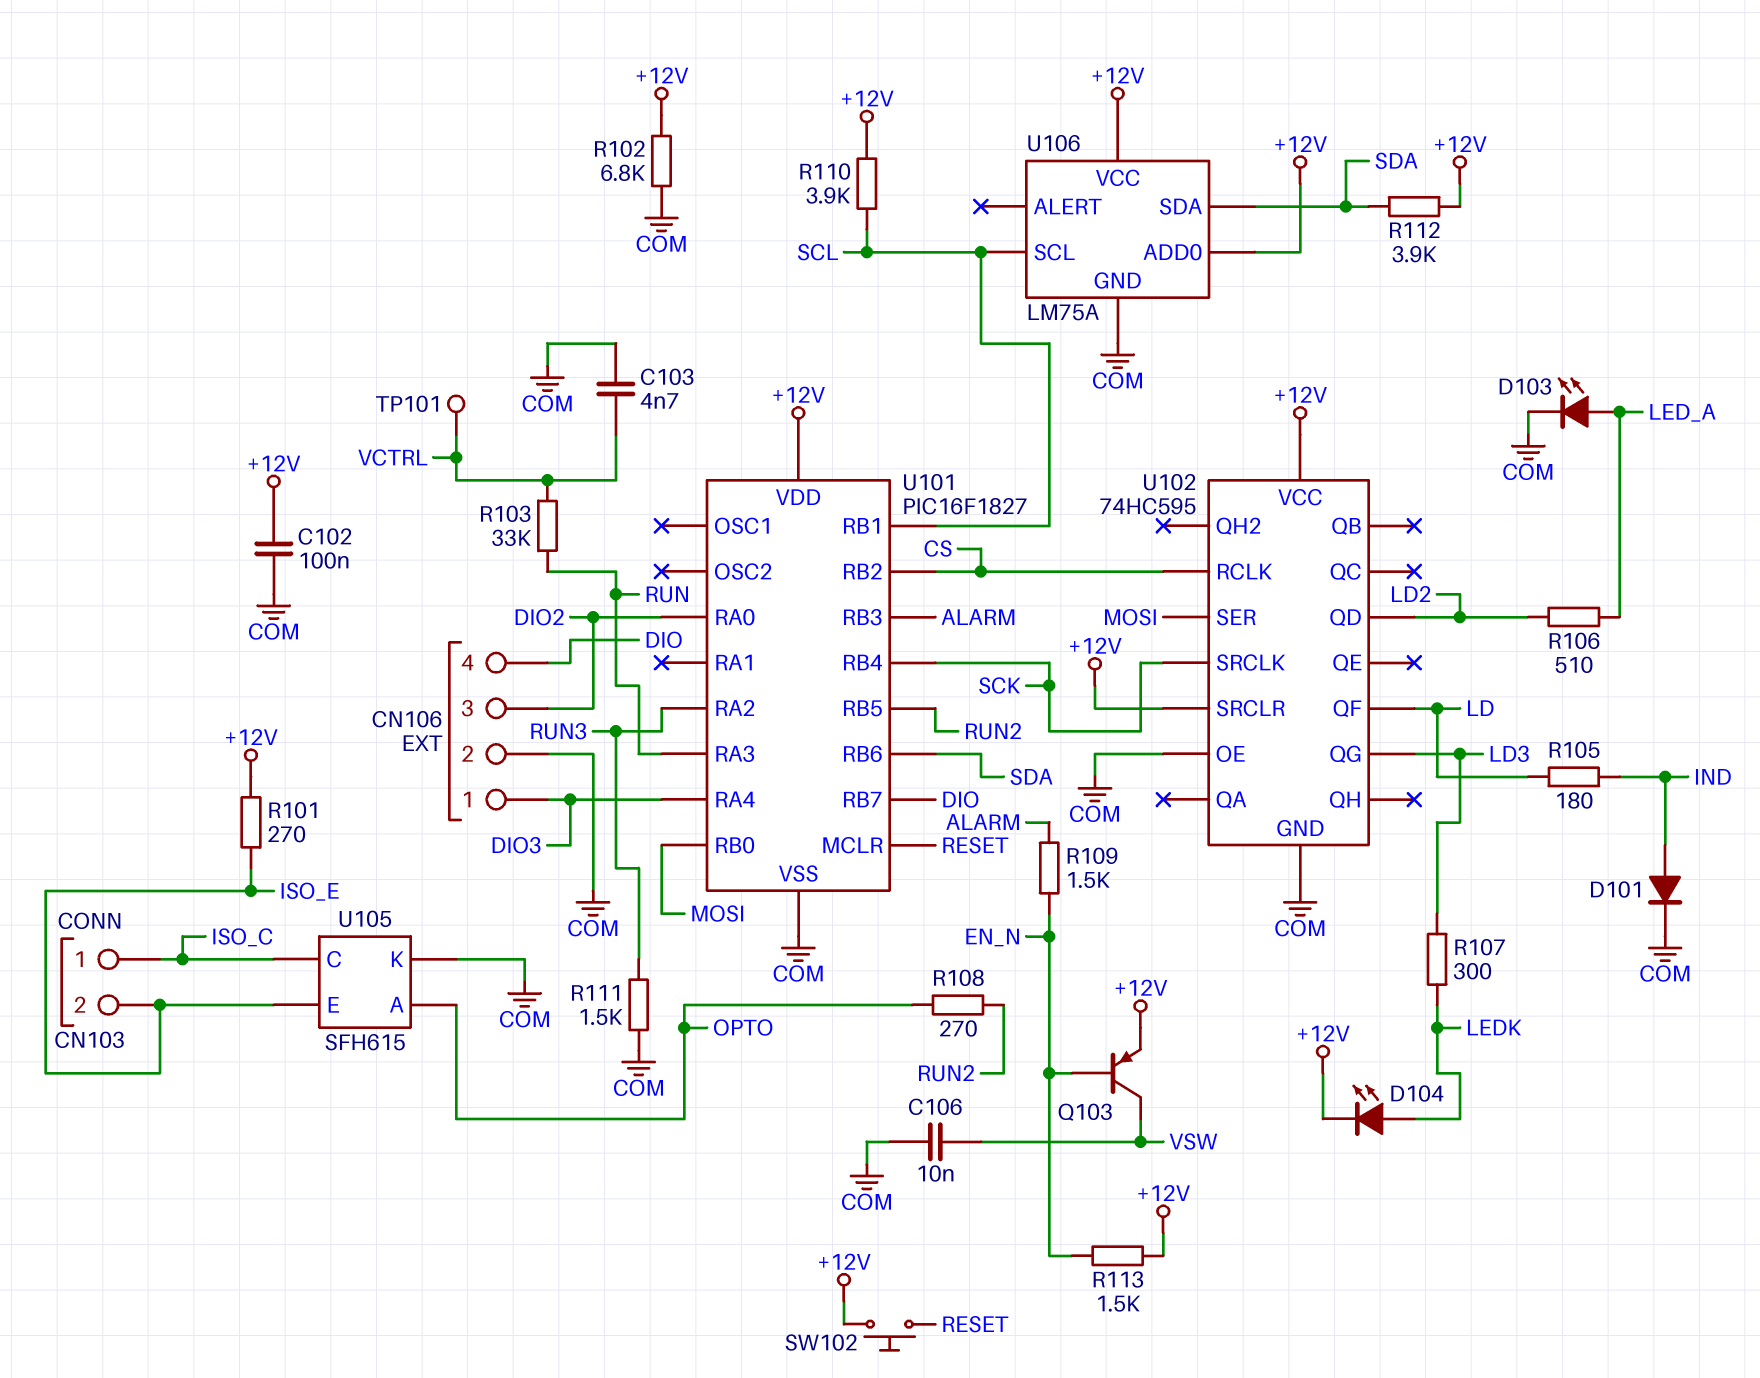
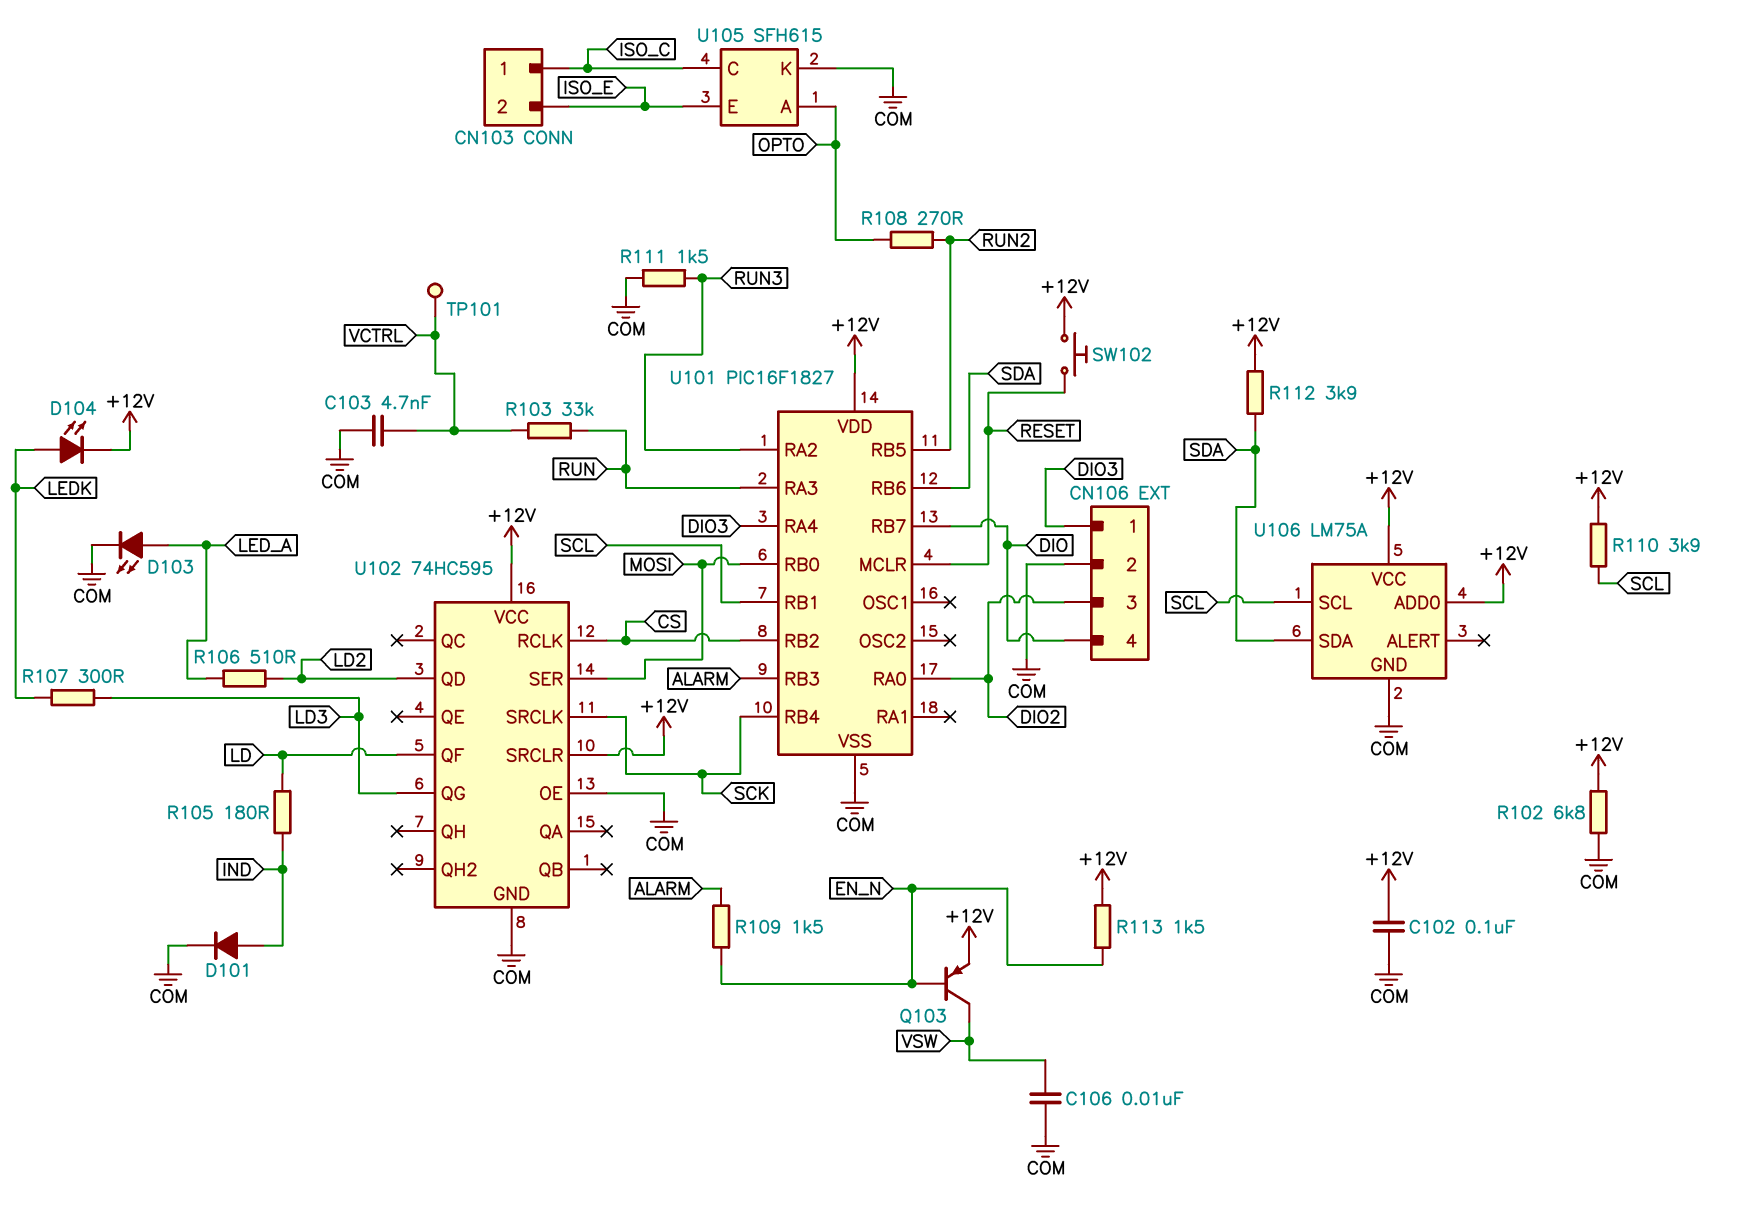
R101: 270 (+12V, ISO_E) -> none

